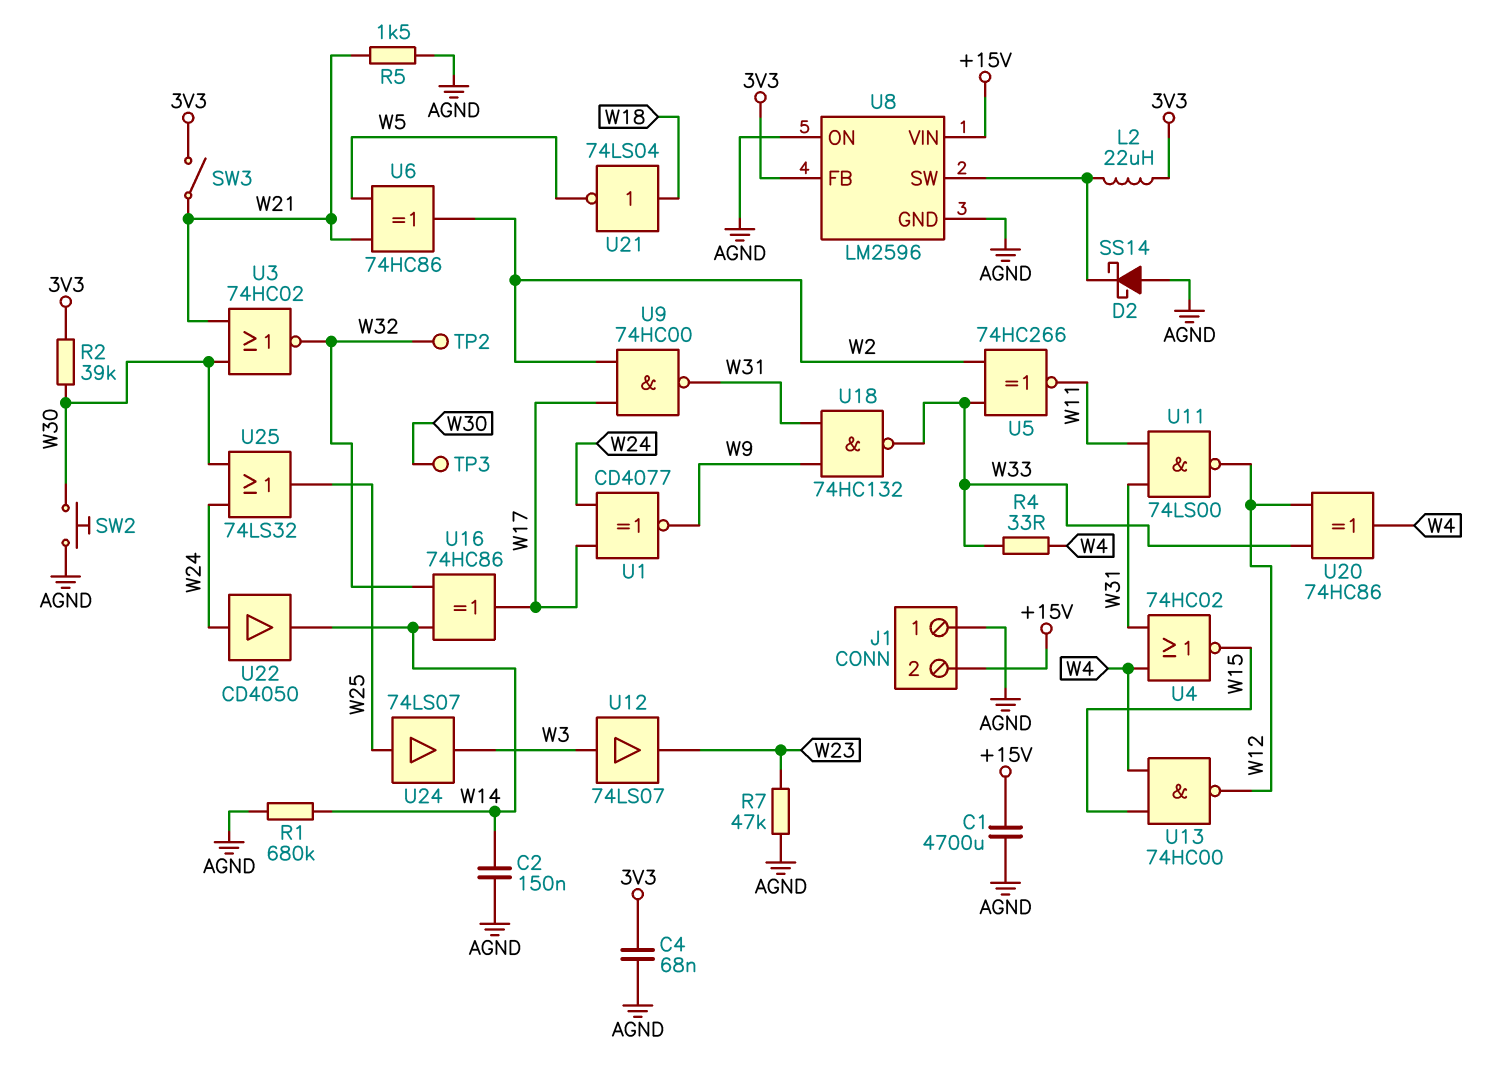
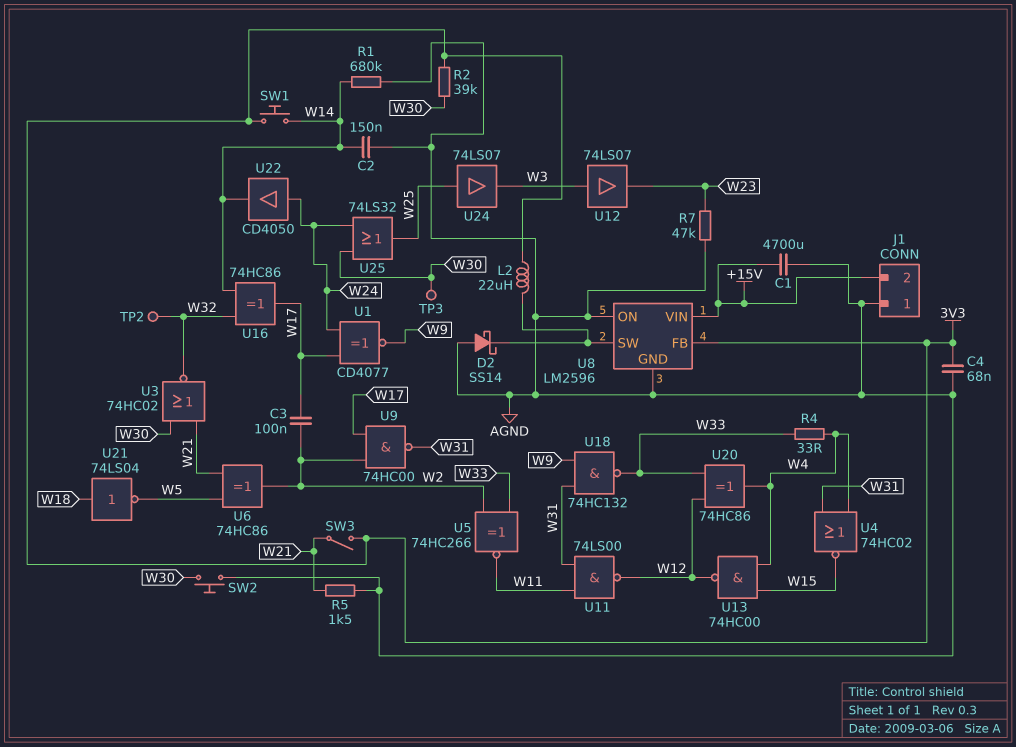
C3: none -> 100nF (W2, W17)
SW1: none -> button (3V3, W14)

